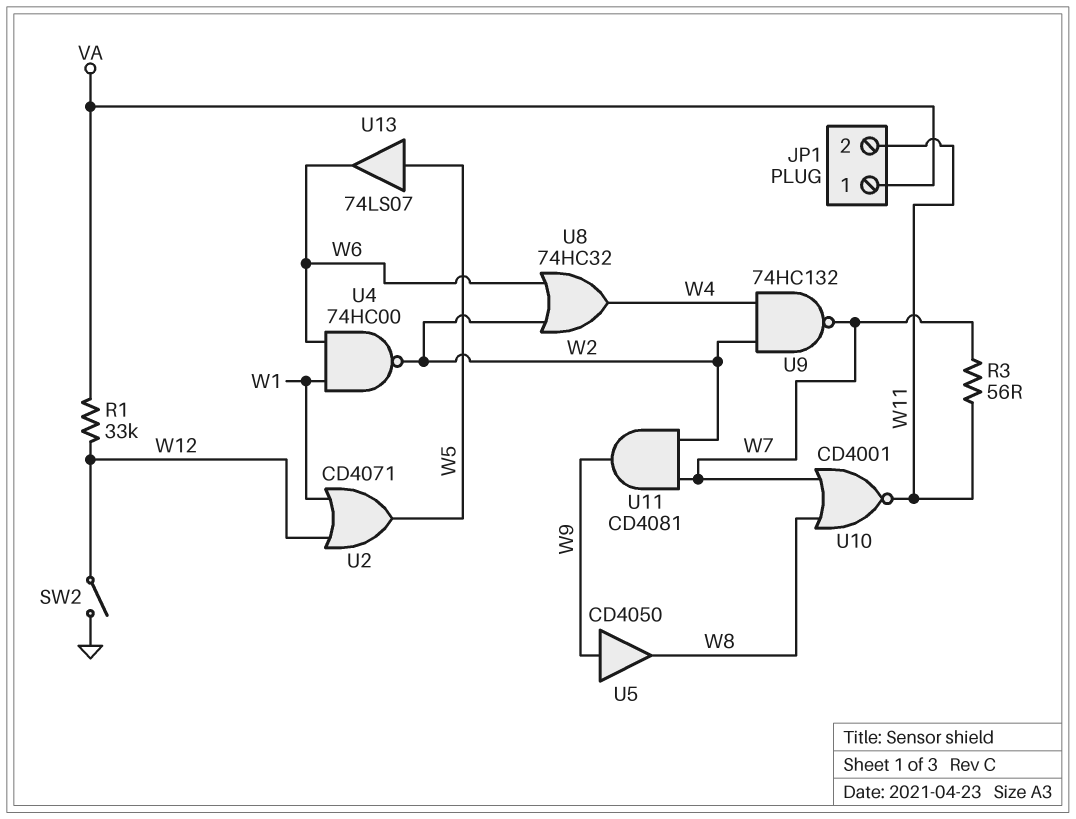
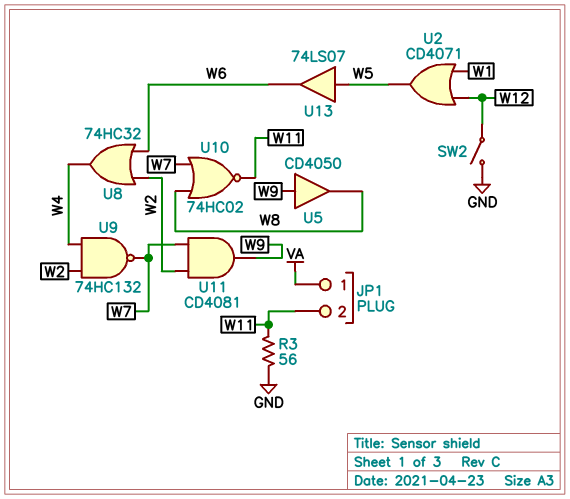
R1: 33k (VA, W12) -> none
R3: 56 (W7, W11) -> 56 (GND, W11)
U4: NAND 74HC00 (in W1, in W6, out W2) -> none
U10: NOR CD4001 (in W7, in W8, out W11) -> NOR 74HC02 (in W7, in W8, out W11)

